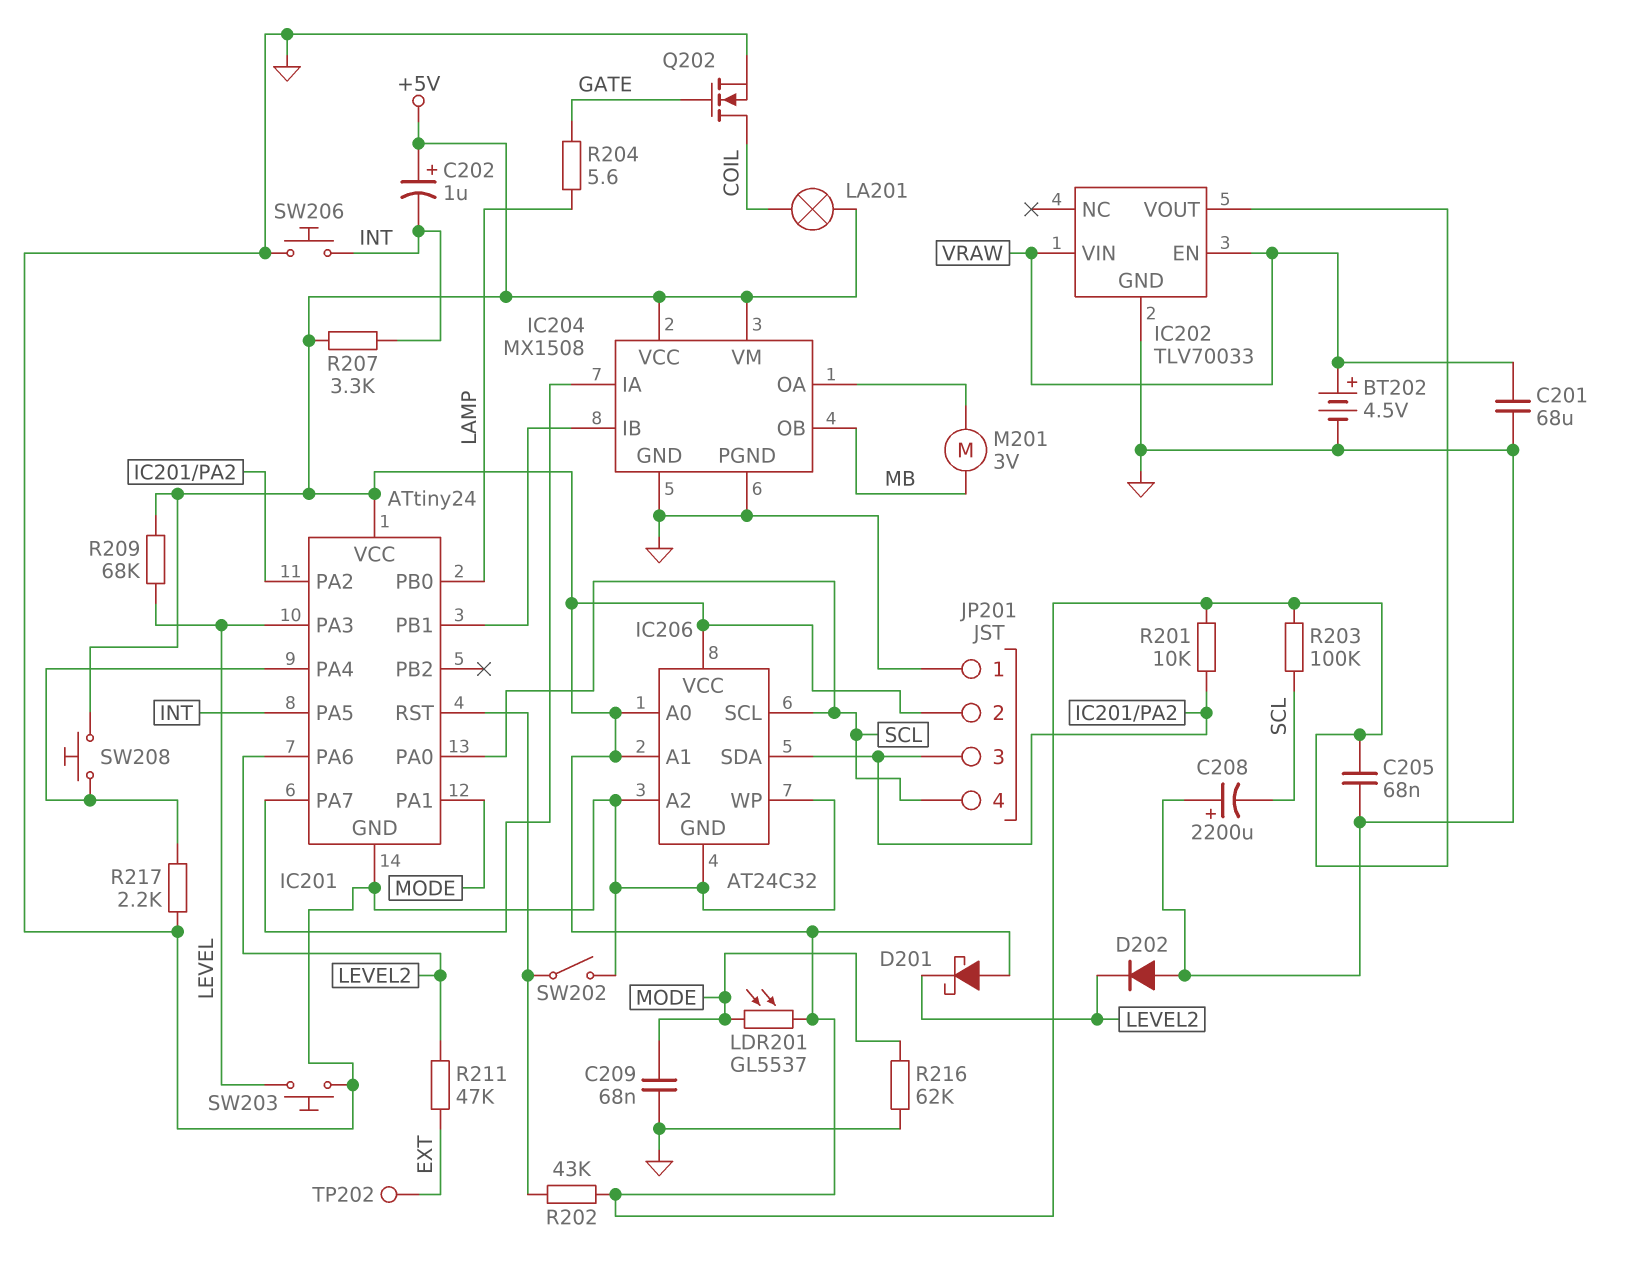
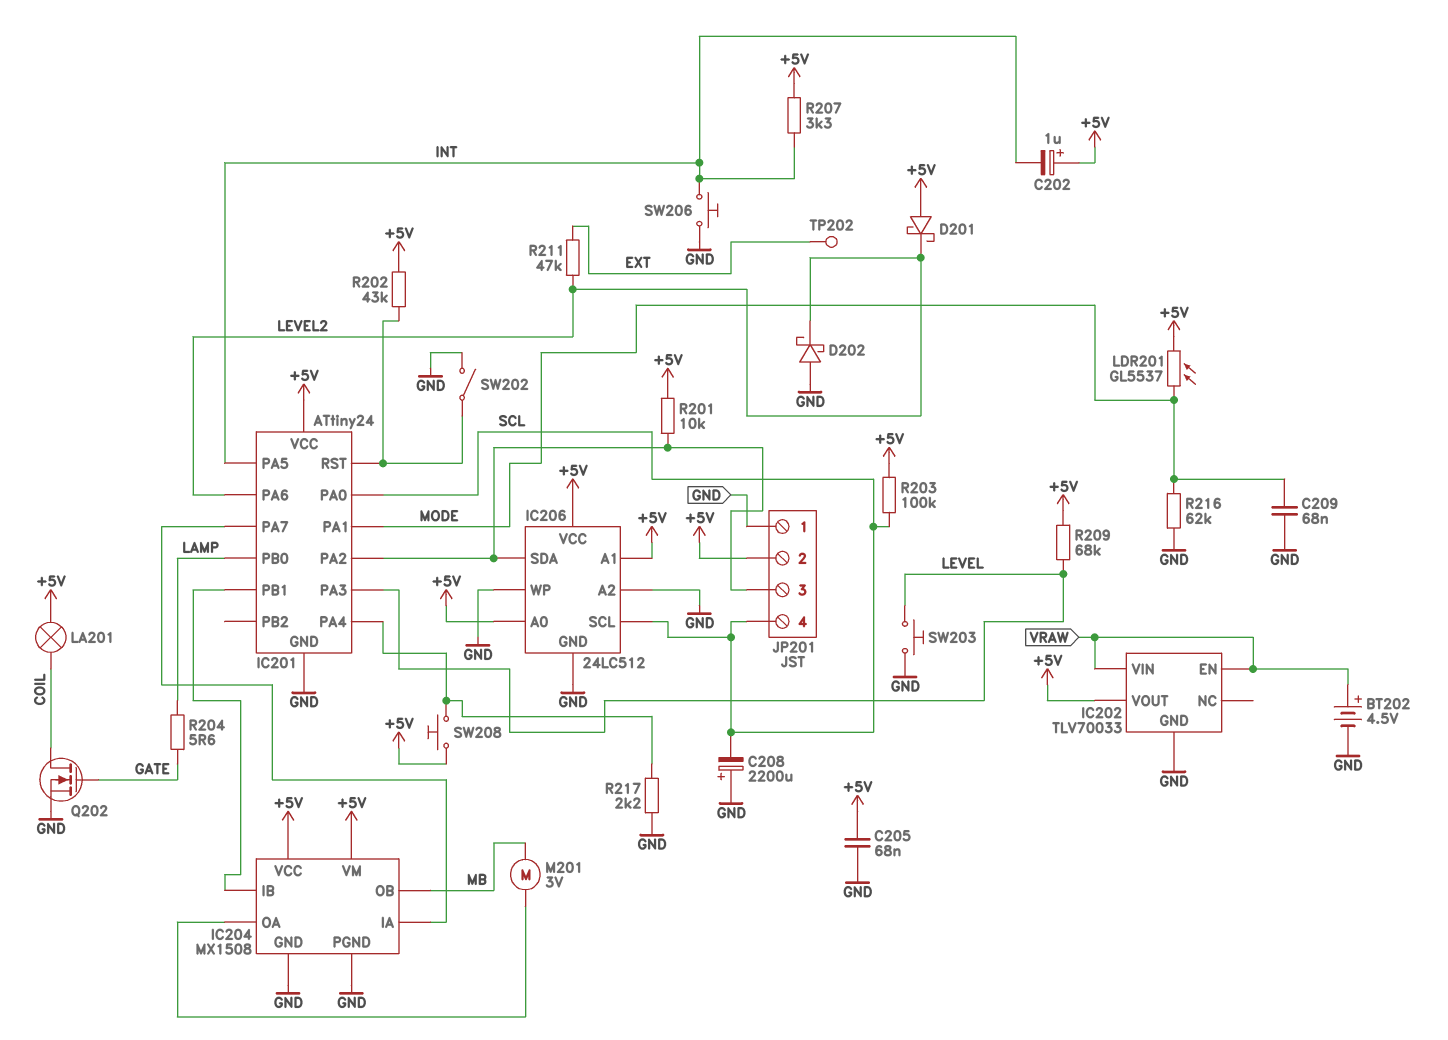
C201: 68uF (GND, VRAW) -> none
D202: diode (A GND, K LEVEL2) -> schottky (A GND, K LEVEL2)
IC206: AT24C32 -> 24LC512

